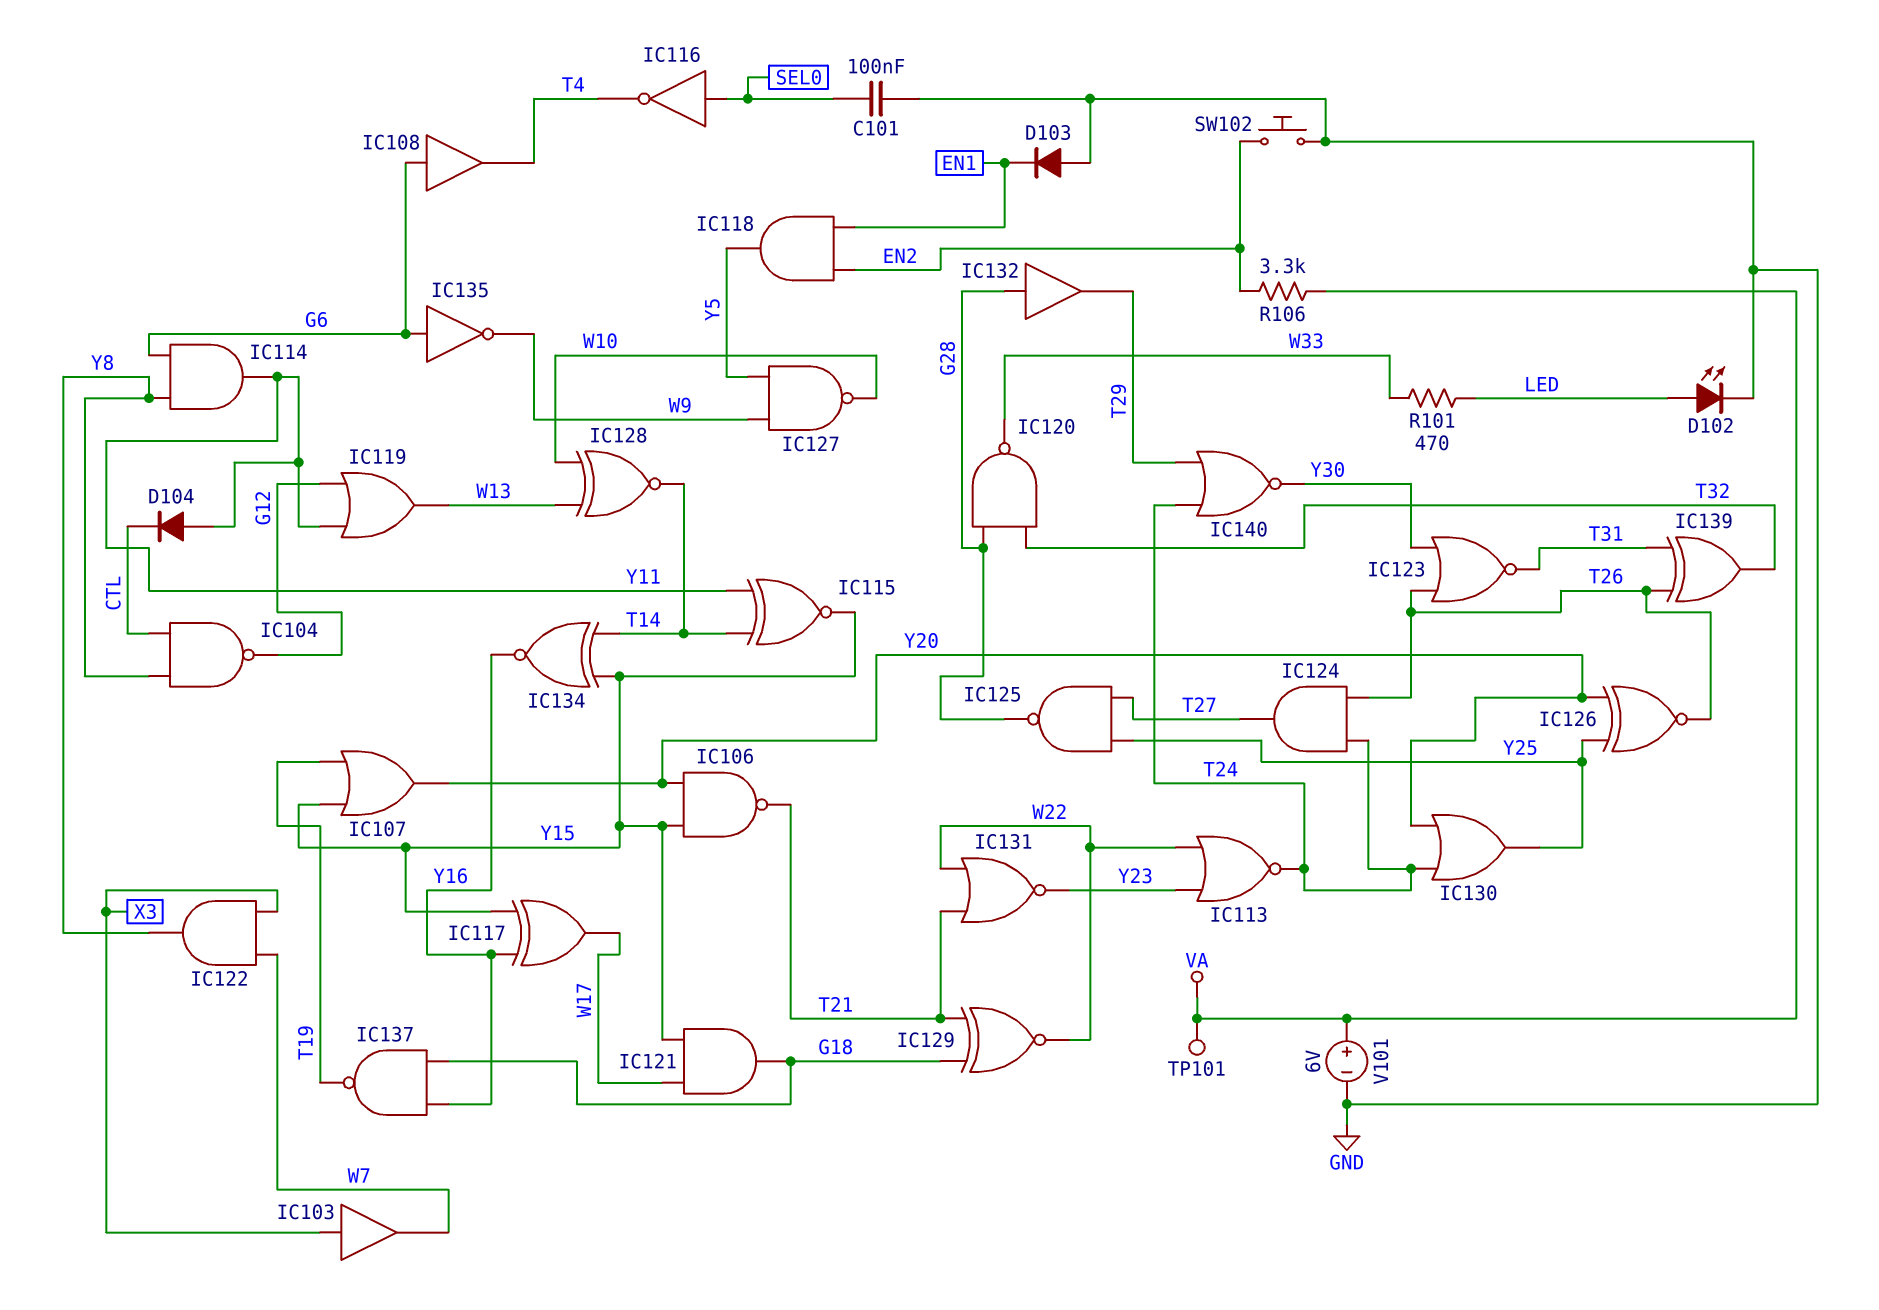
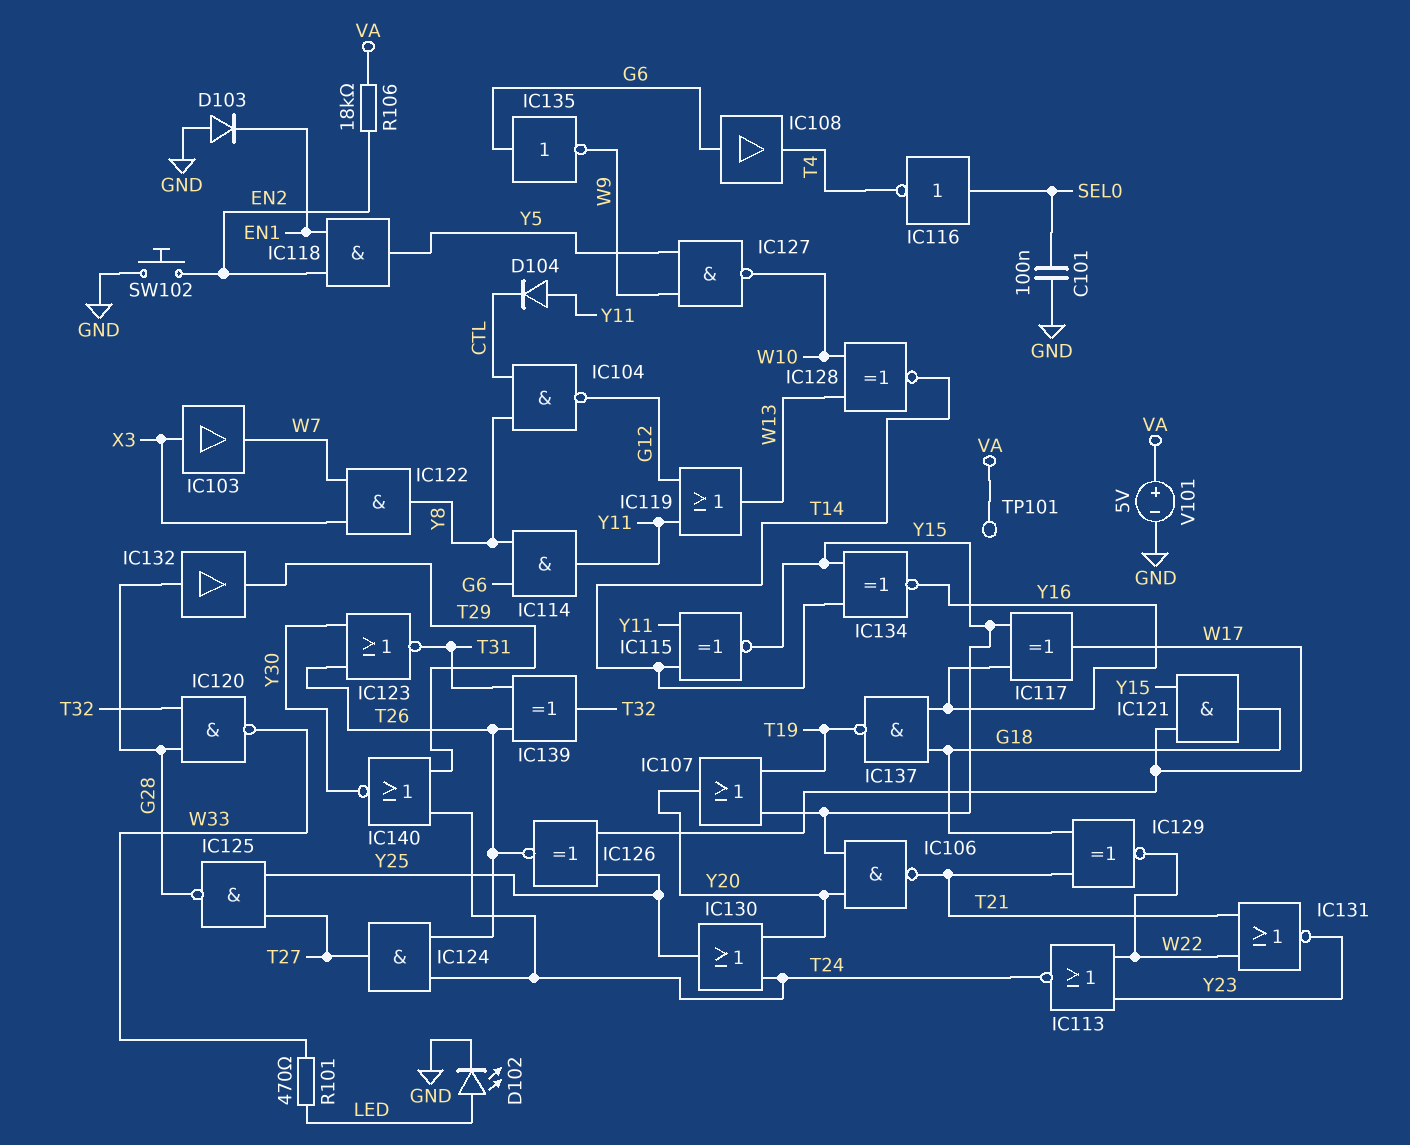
IC126: XNOR (in Y20, in Y25, out T26) -> XNOR (in W17, in Y25, out T26)
R106: 3.3k (EN2, VA) -> 18k (EN2, VA)
V101: 6V (plus VA, minus GND) -> 5V (plus VA, minus GND)

